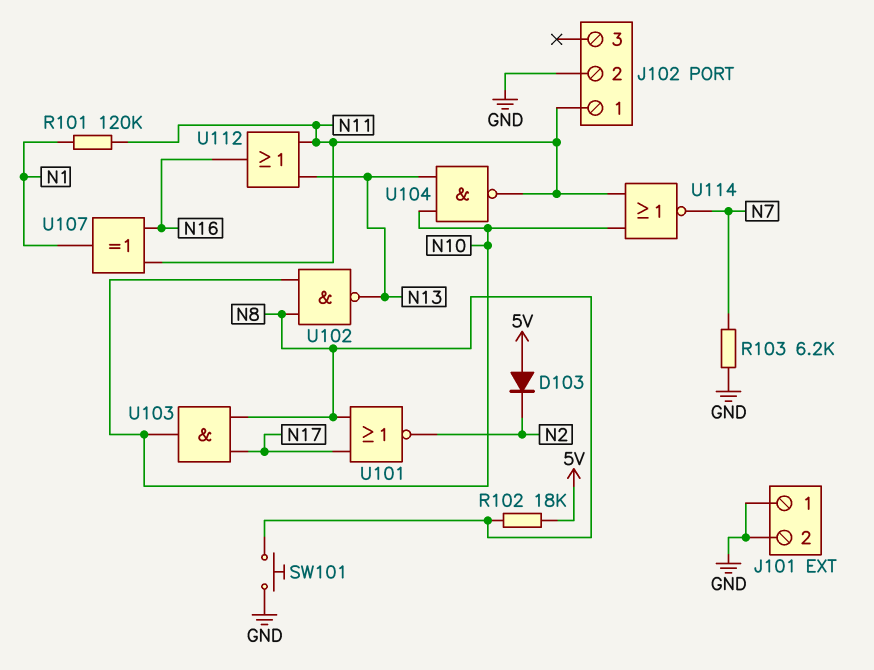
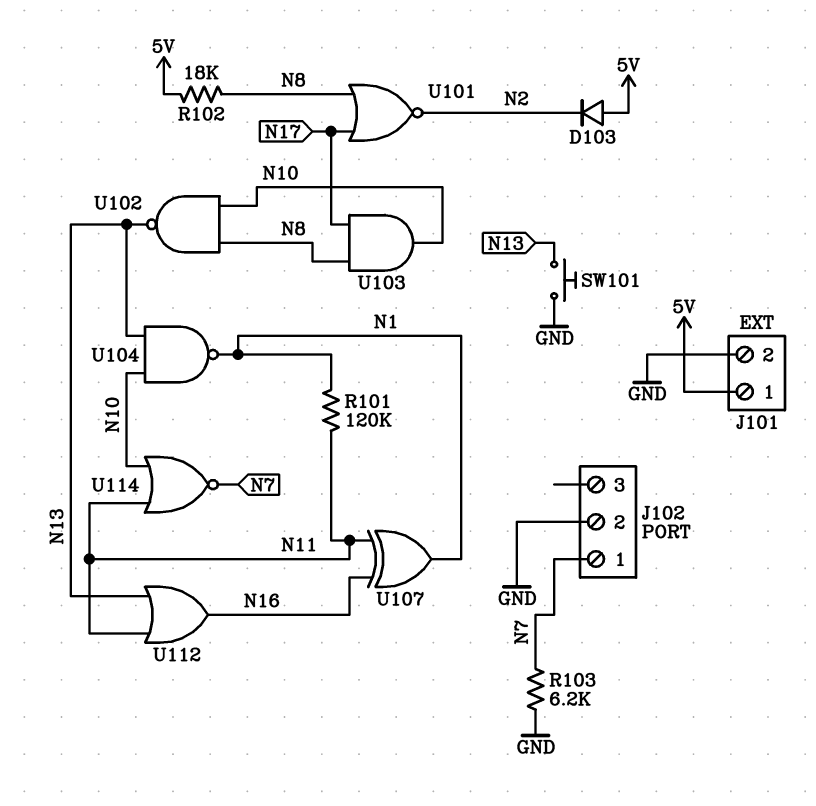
J101 pin 1: GND -> 5V
J102 pin 1: N11 -> N7
SW101: button (GND, N8) -> button (GND, N13)
U104: NAND (in N10, in N13, out N11) -> NAND (in N10, in N13, out N1)

